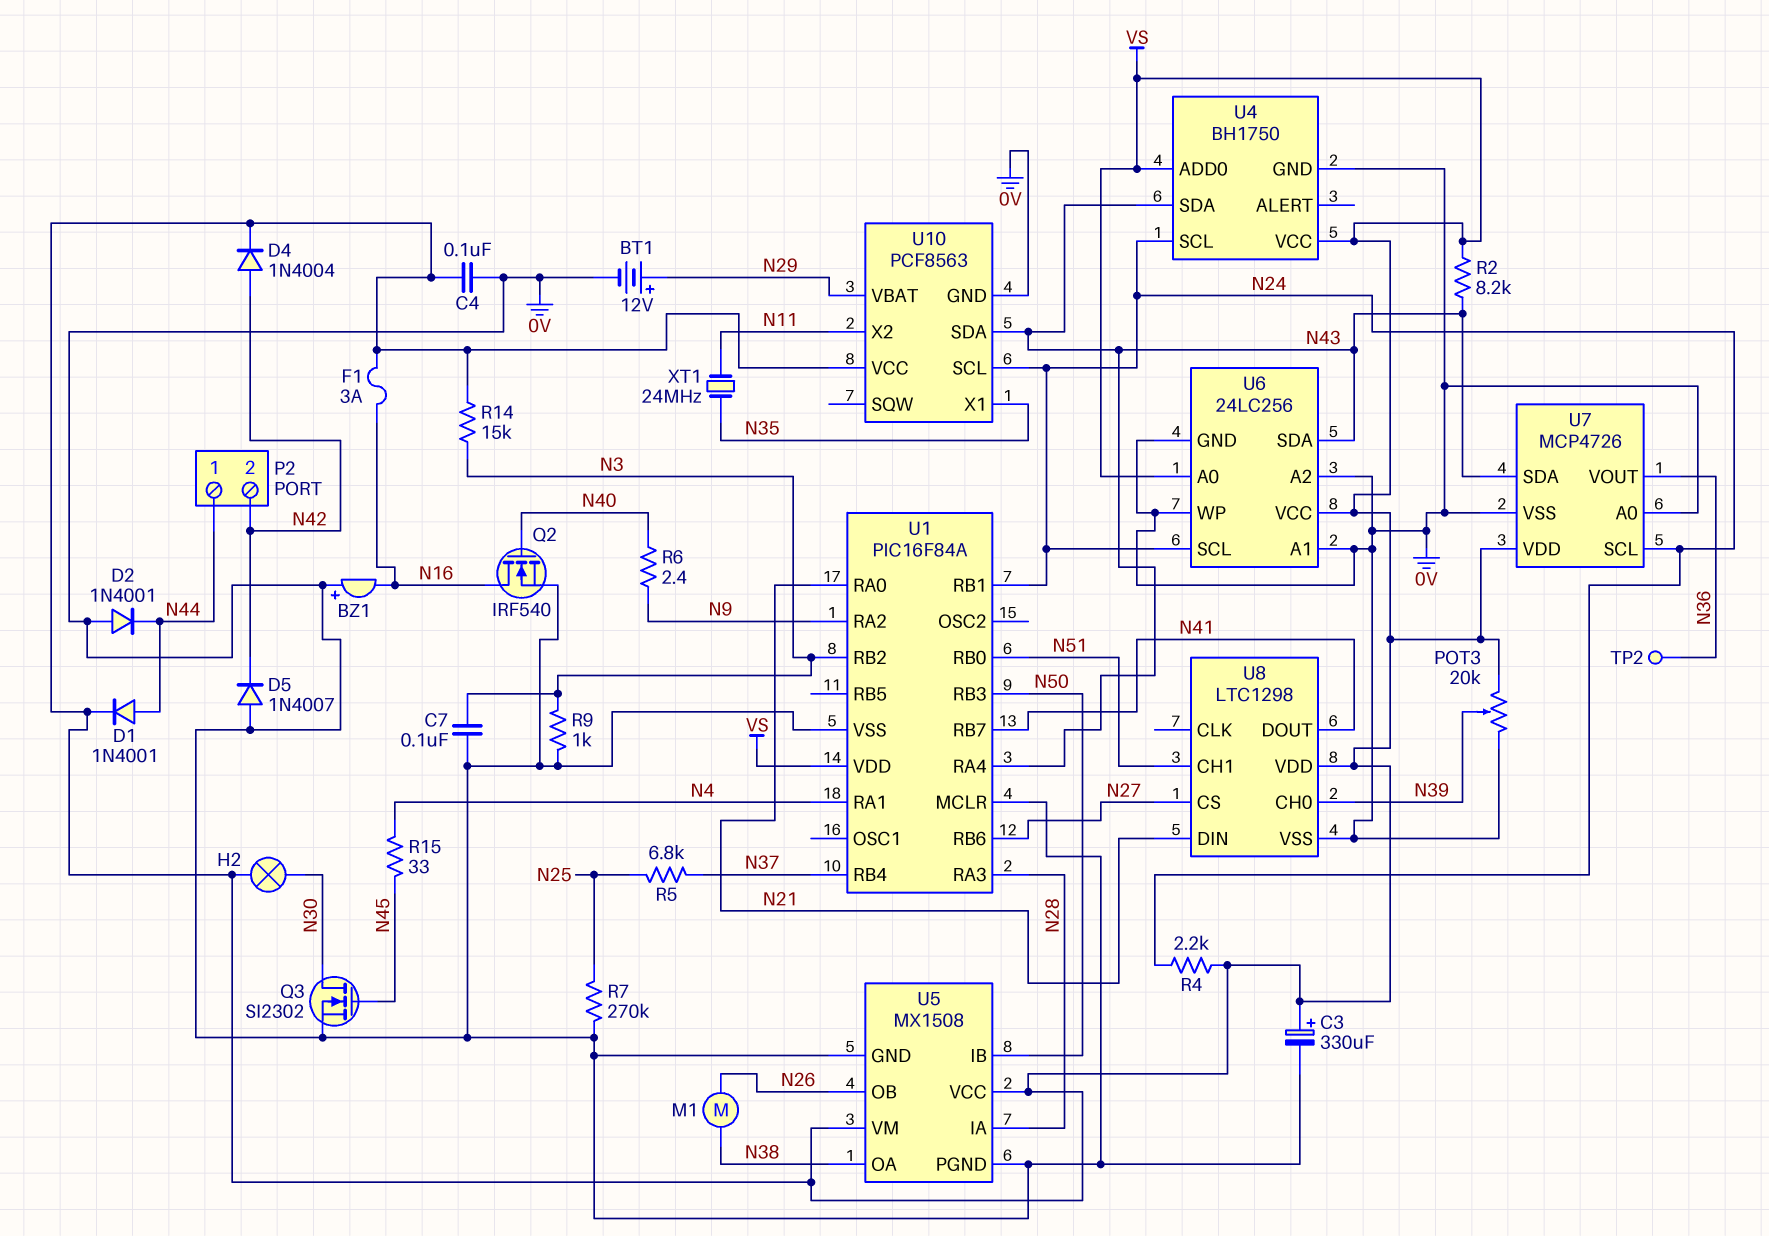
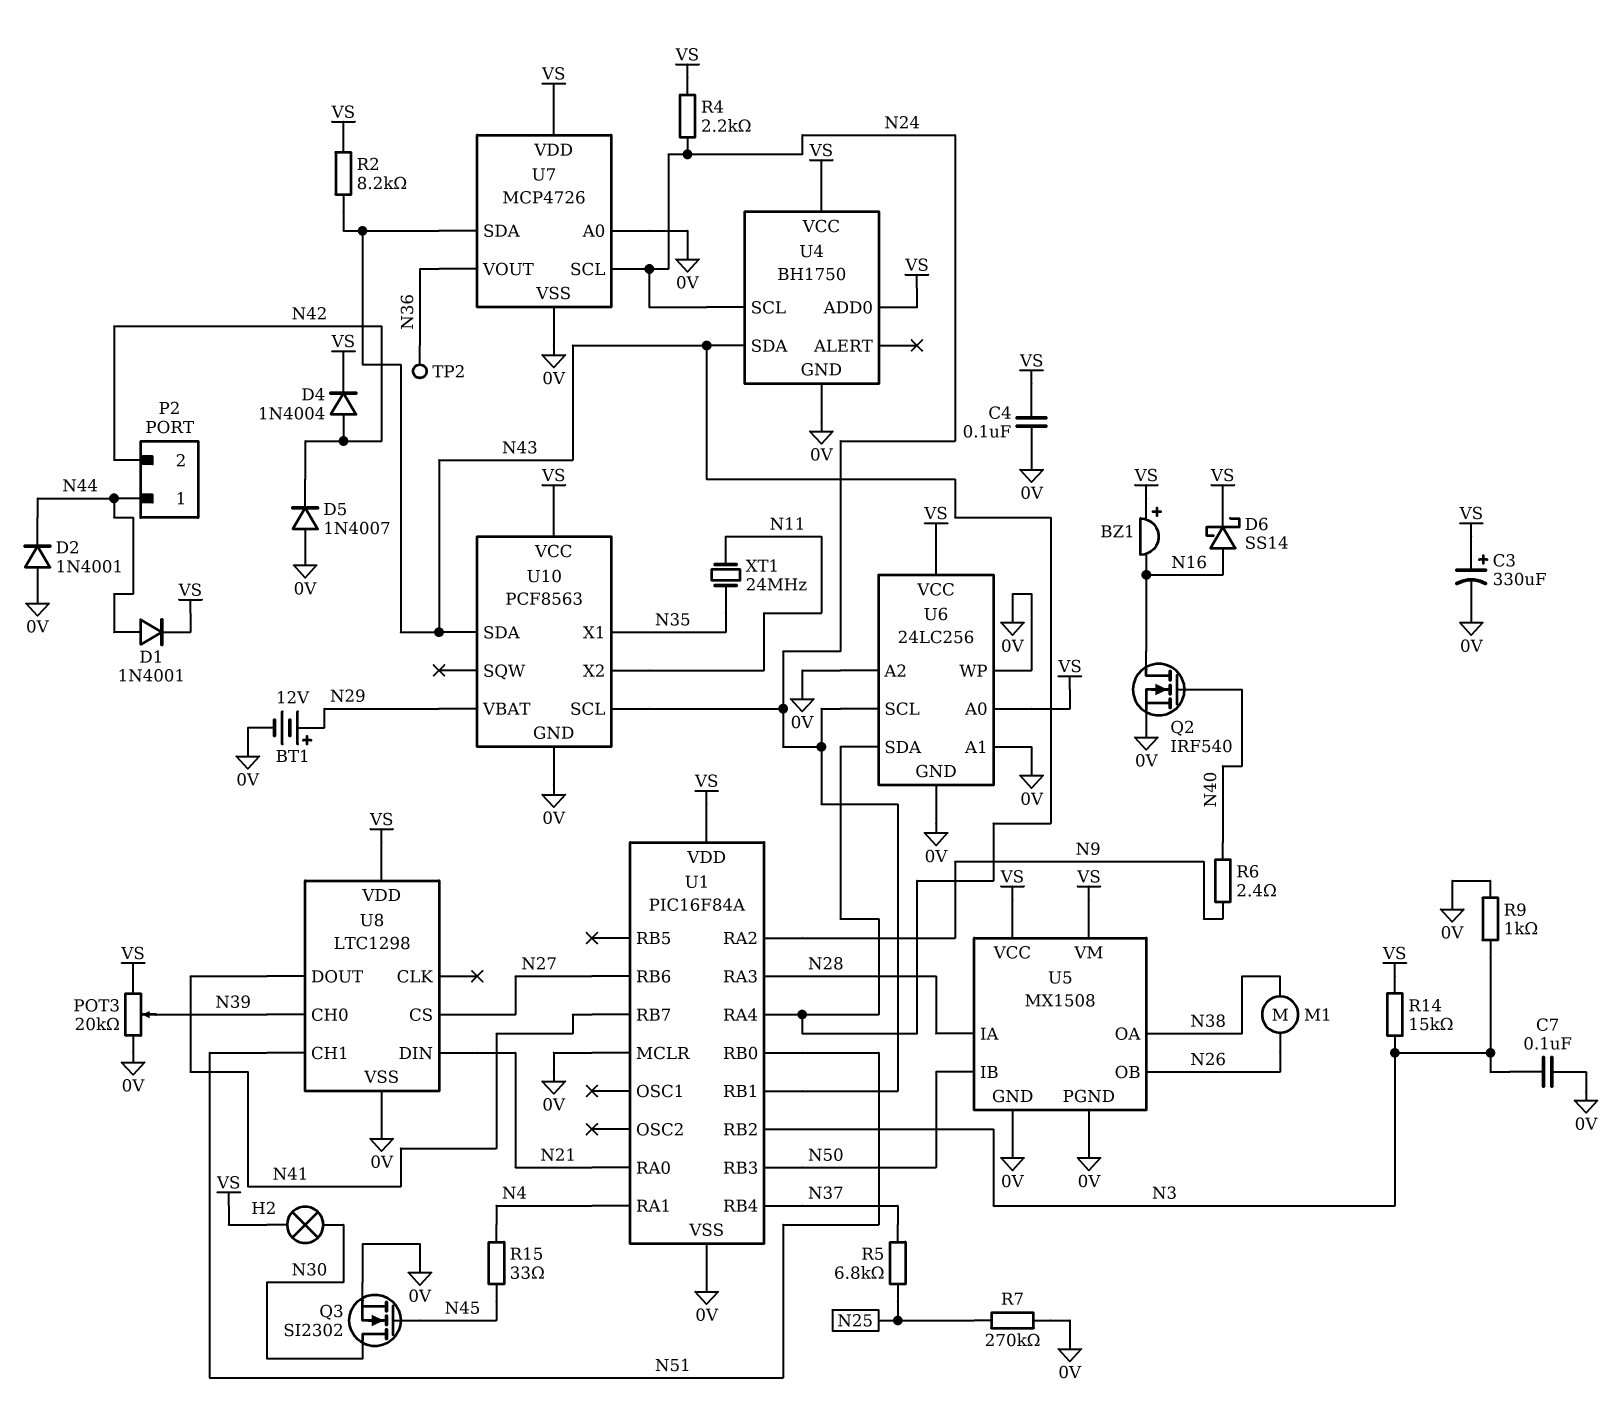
BZ1: buzzer (plus 0V, minus N16) -> buzzer (plus VS, minus N16)
D6: none -> schottky SS14 (A N16, K VS)
F1: 3A (N16, VS) -> none

